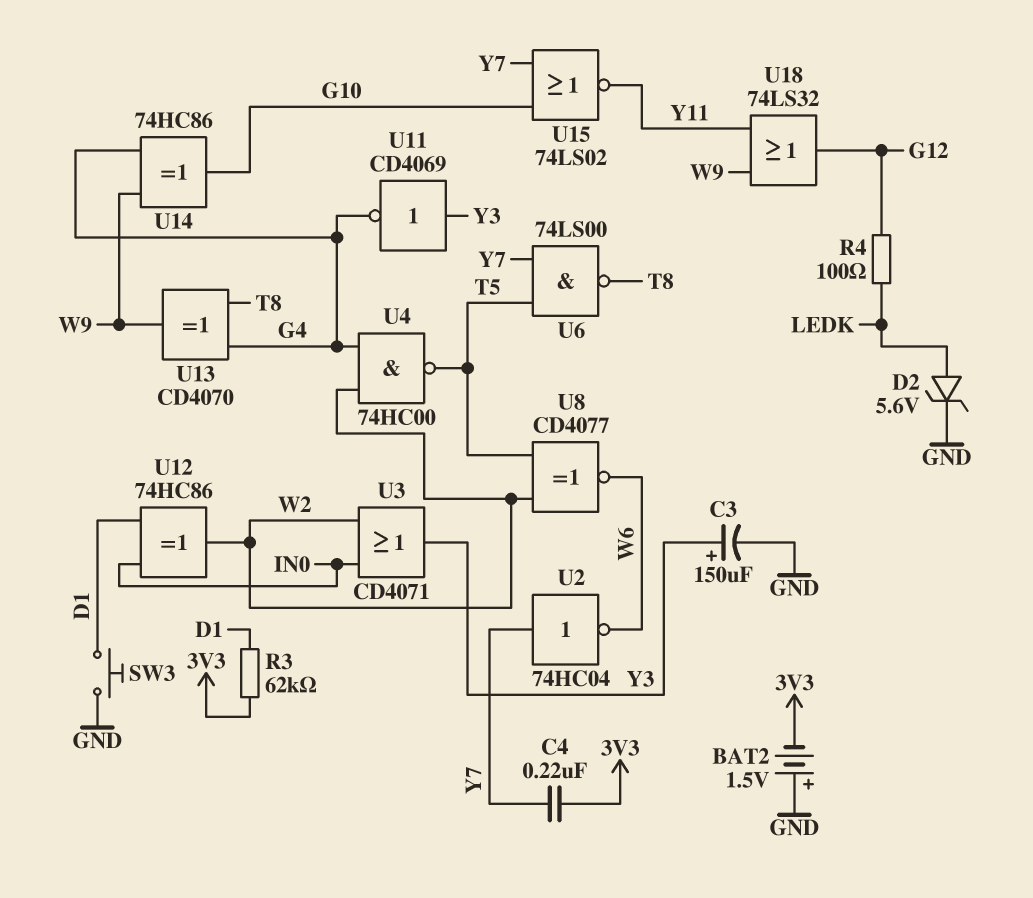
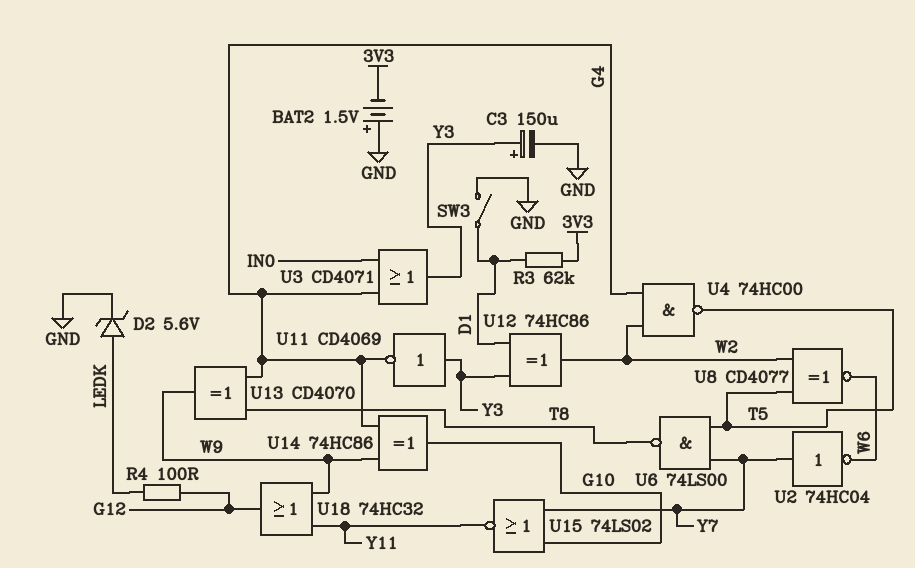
C4: 220nF (3V3, Y7) -> none
SW3: button (D1, GND) -> switch (D1, GND)
U3: OR CD4071 (in IN0, in W2, out Y3) -> OR CD4071 (in G4, in IN0, out Y3)
U12: XOR 74HC86 (in D1, in IN0, out W2) -> XOR 74HC86 (in D1, in Y3, out W2)
U18: OR 74LS32 (in W9, in Y11, out G12) -> OR 74HC32 (in W9, in Y11, out G12)

